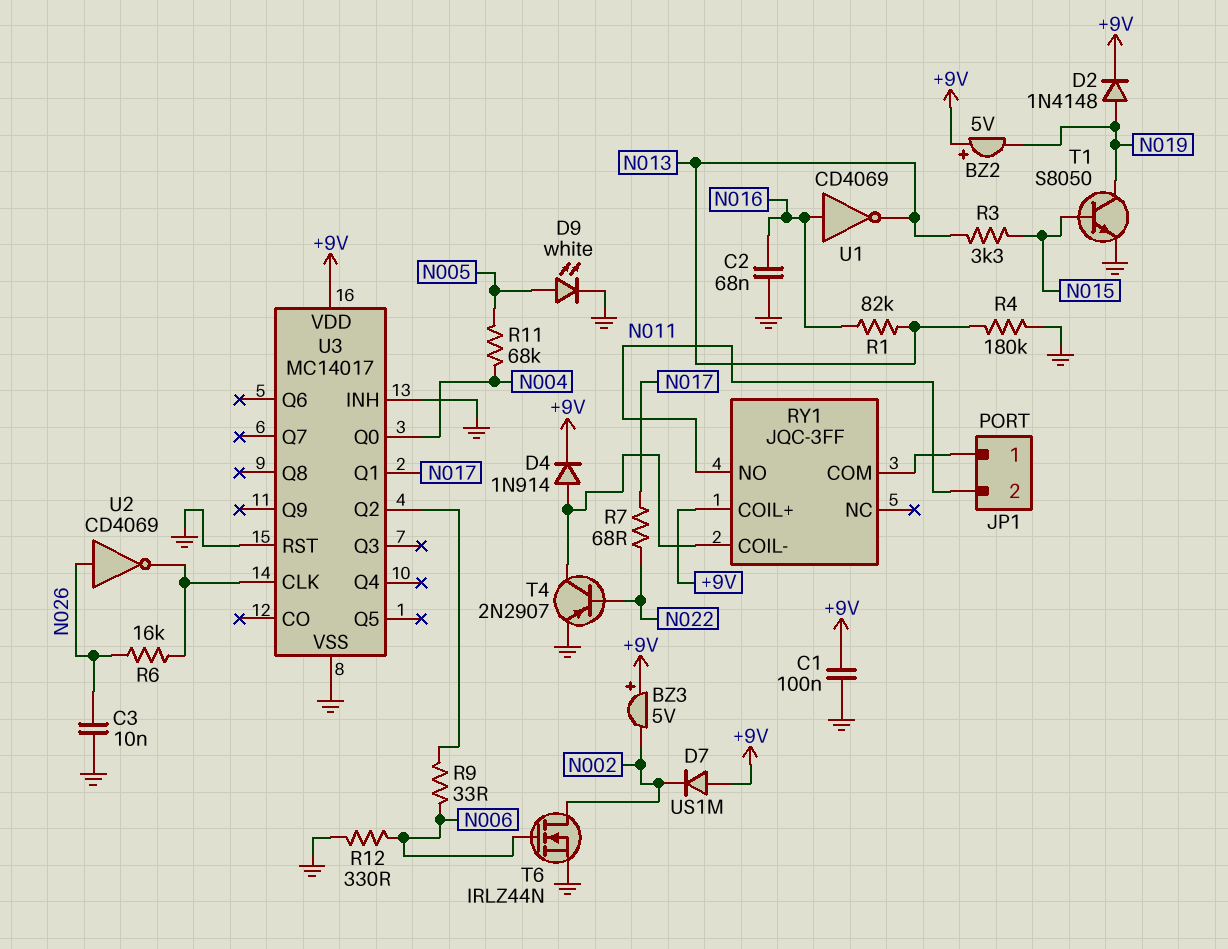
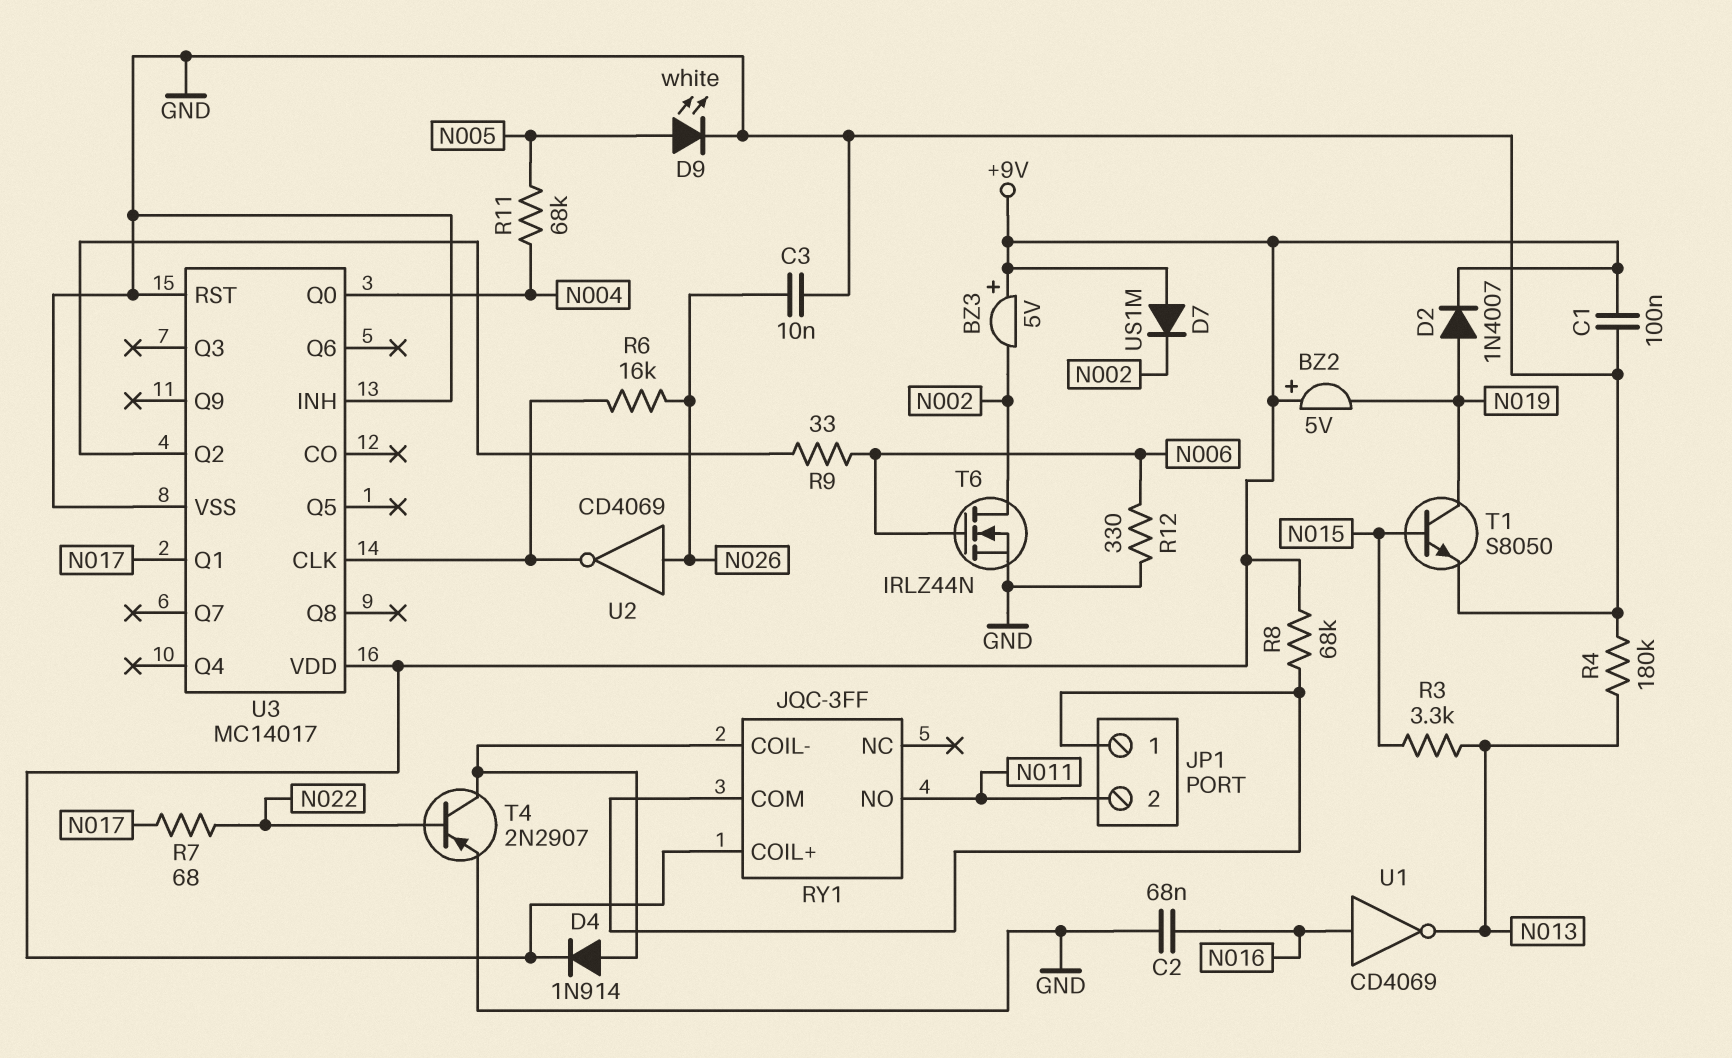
D2: diode 1N4148 (A N019, K +9V) -> diode 1N4007 (A N019, K +9V)
R1: 82k (N013, N016) -> none
R8: none -> 68k (+9V, JP1/1)

